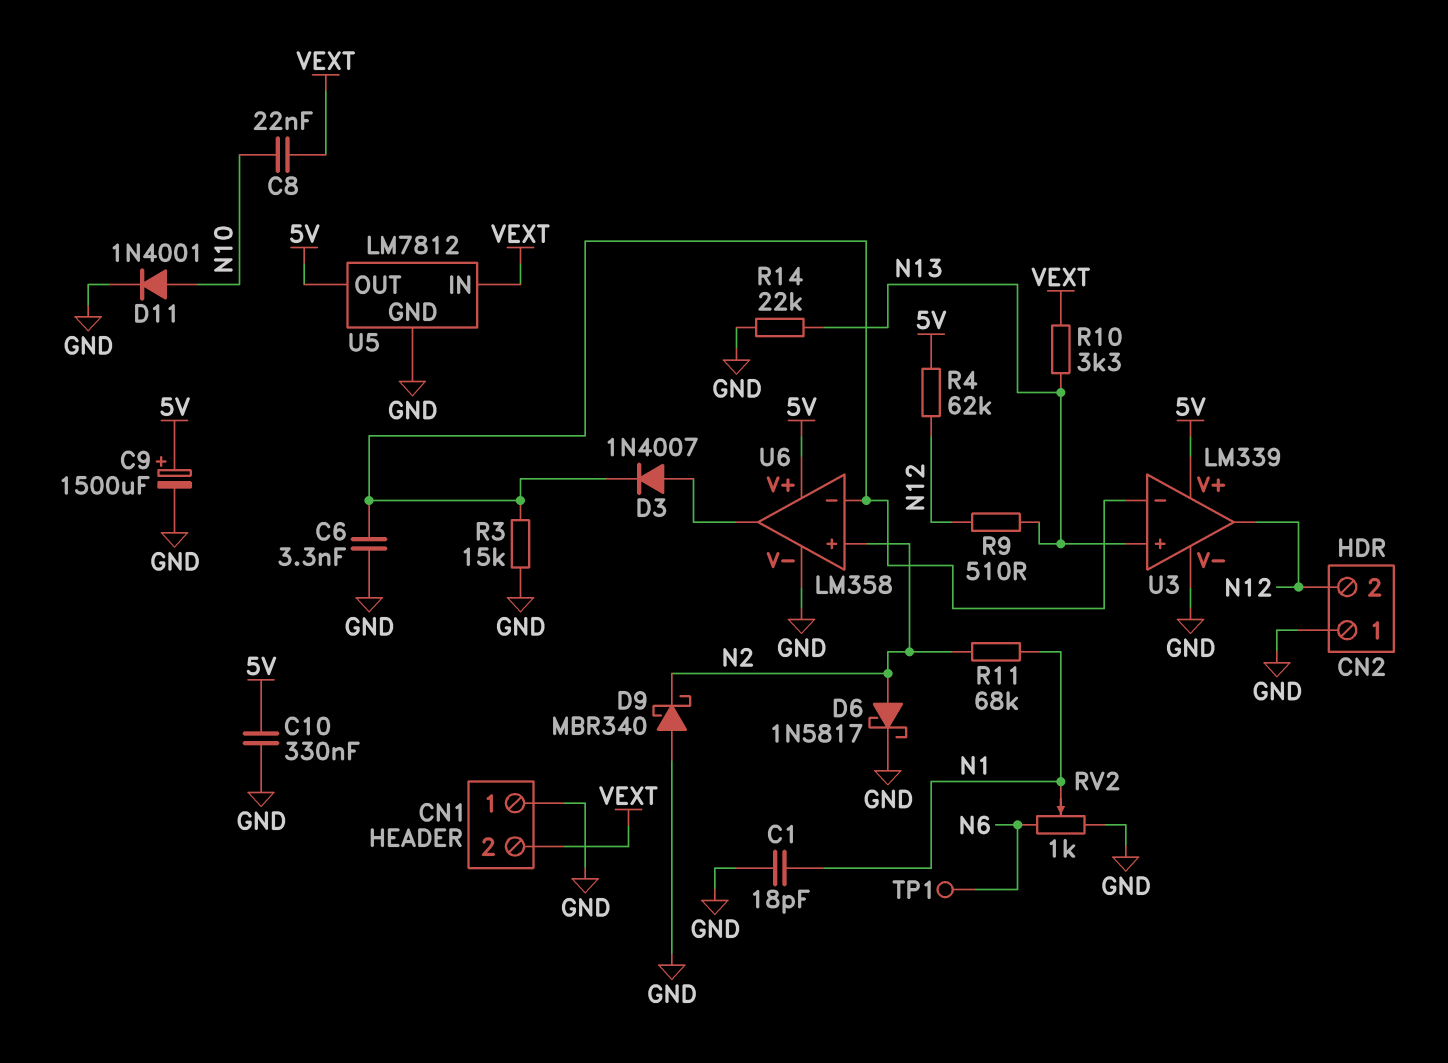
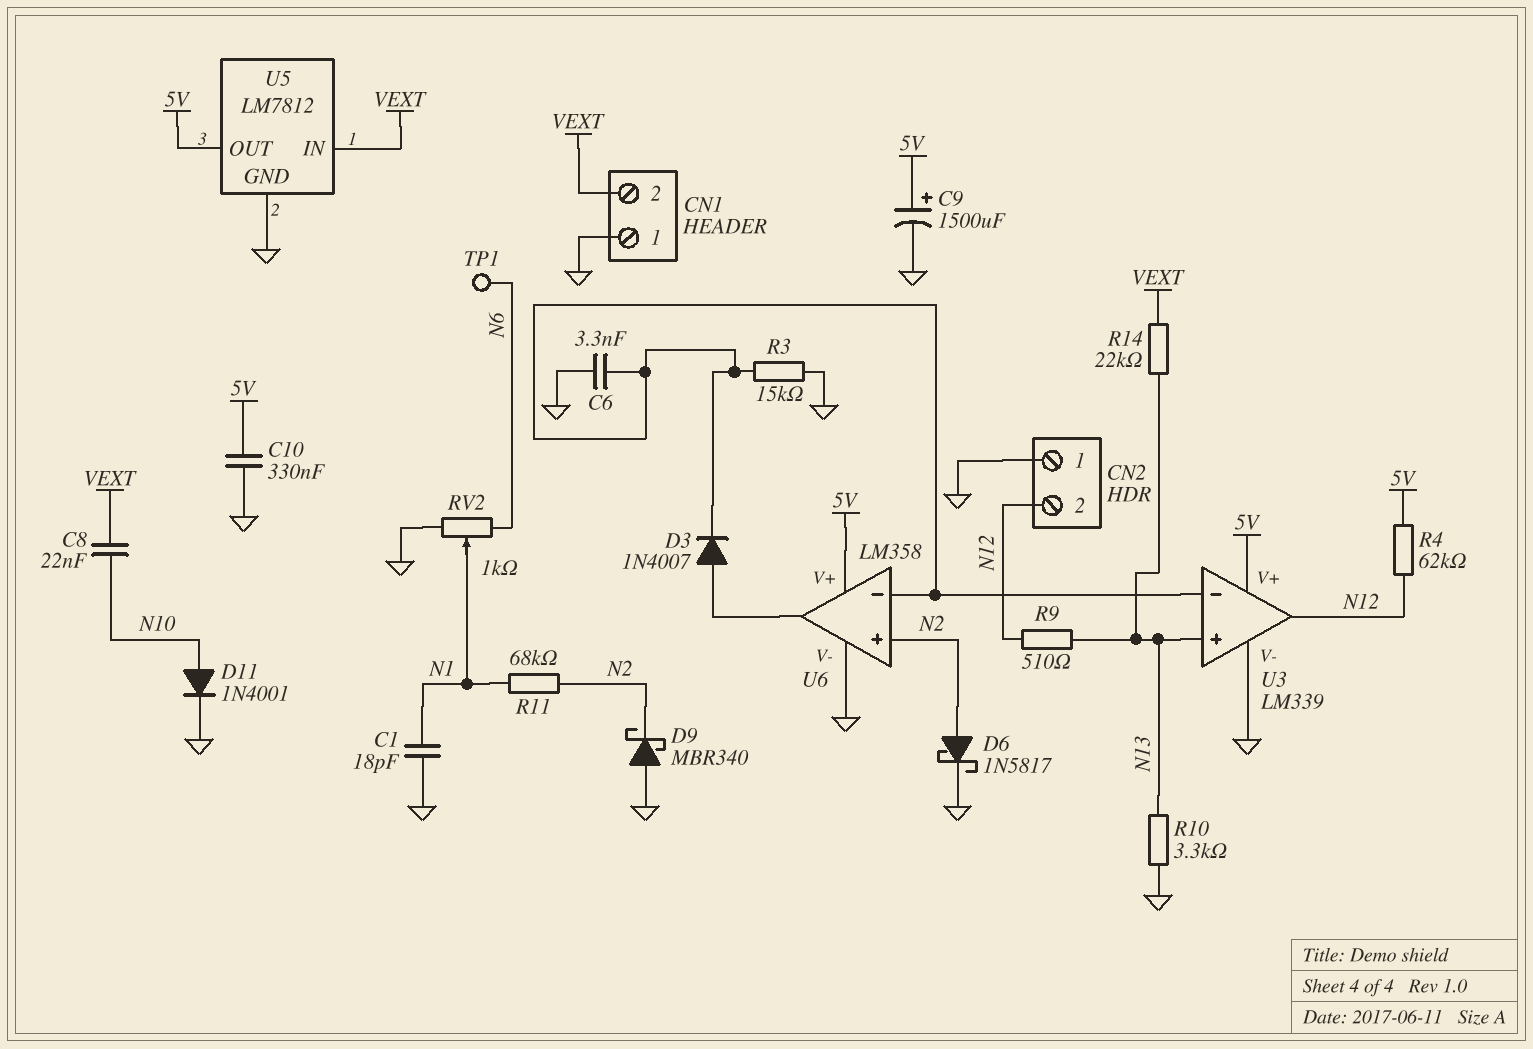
R10: 3.3k (N13, VEXT) -> 3.3k (GND, N13)
R14: 22k (GND, N13) -> 22k (N13, VEXT)

